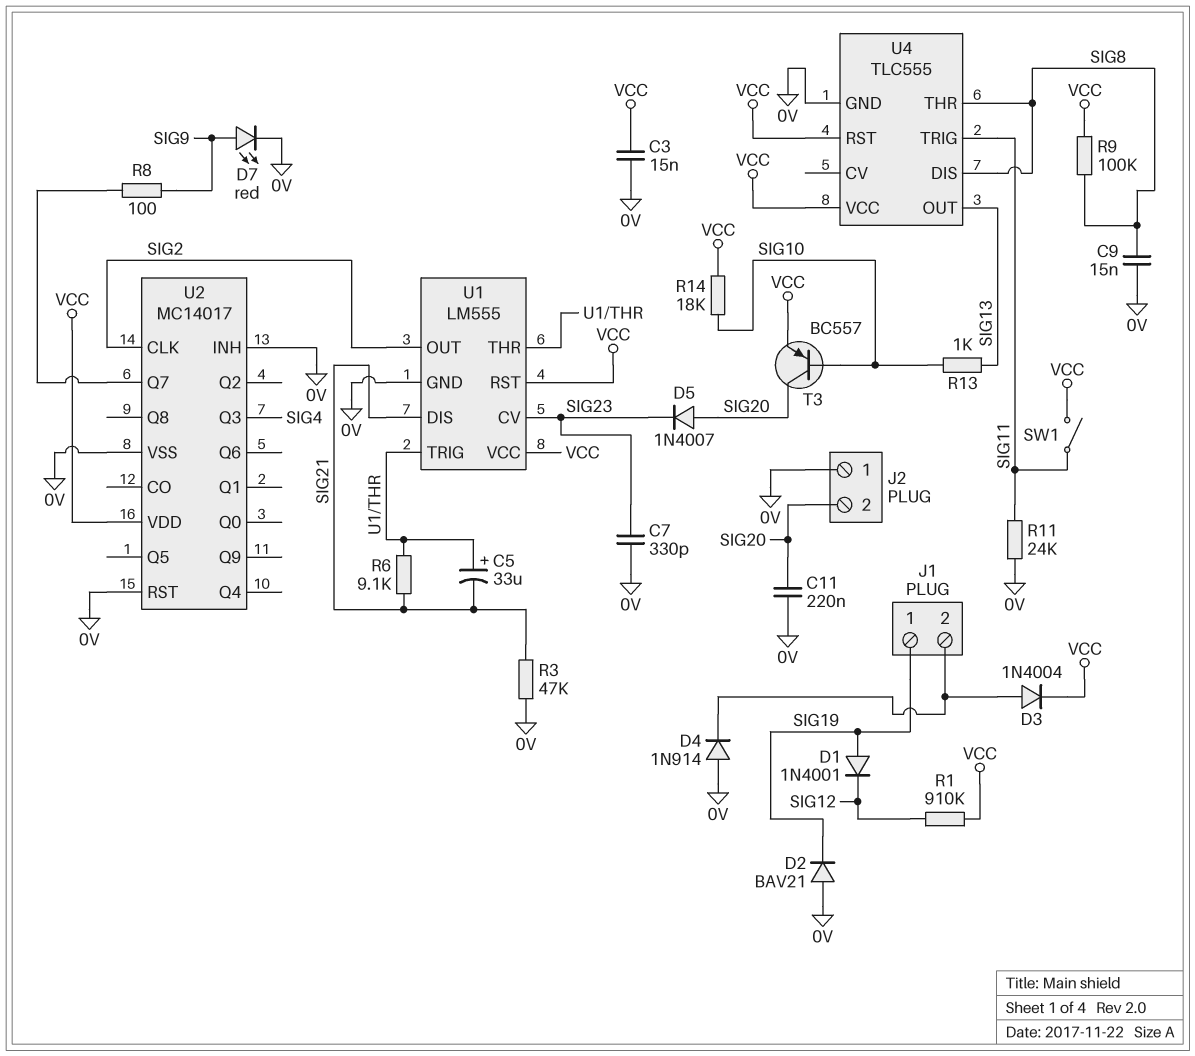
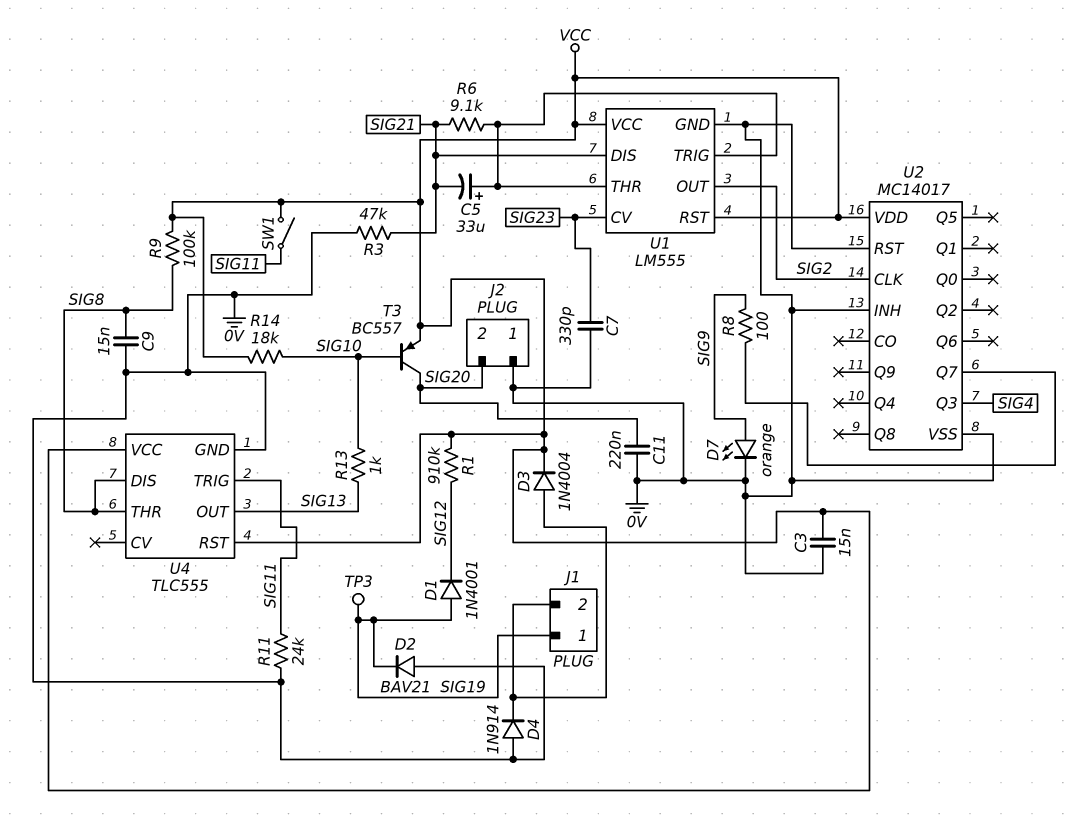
D5: diode 1N4007 (A SIG20, K SIG23) -> none
D7: LED red (A SIG9, K 0V) -> LED orange (A SIG9, K 0V)
TP3: none -> test point (SIG19)

